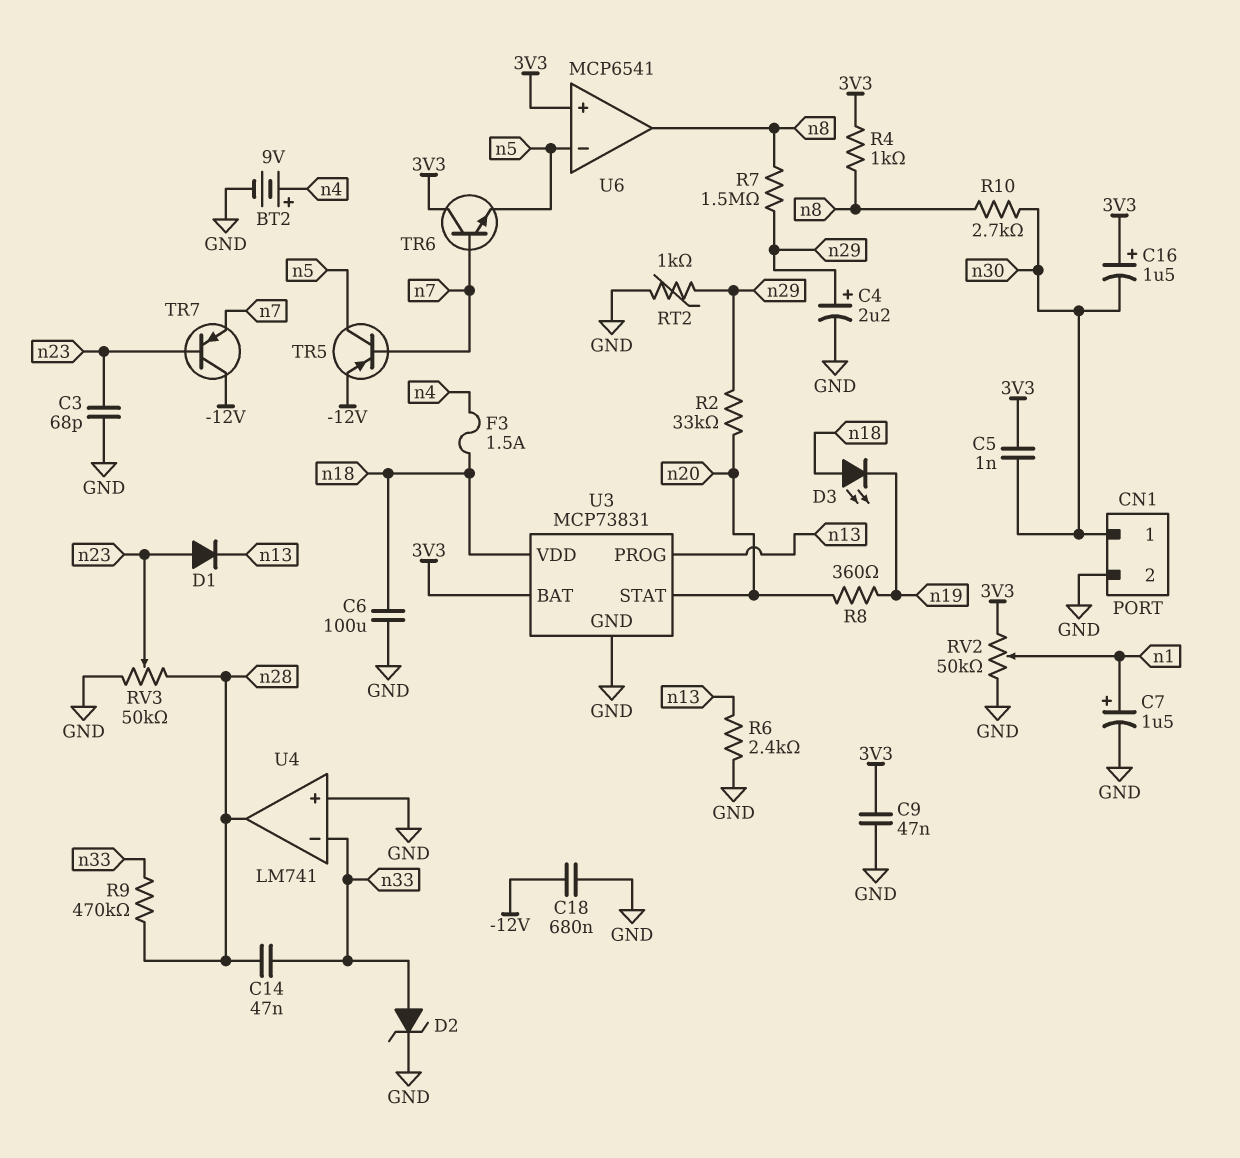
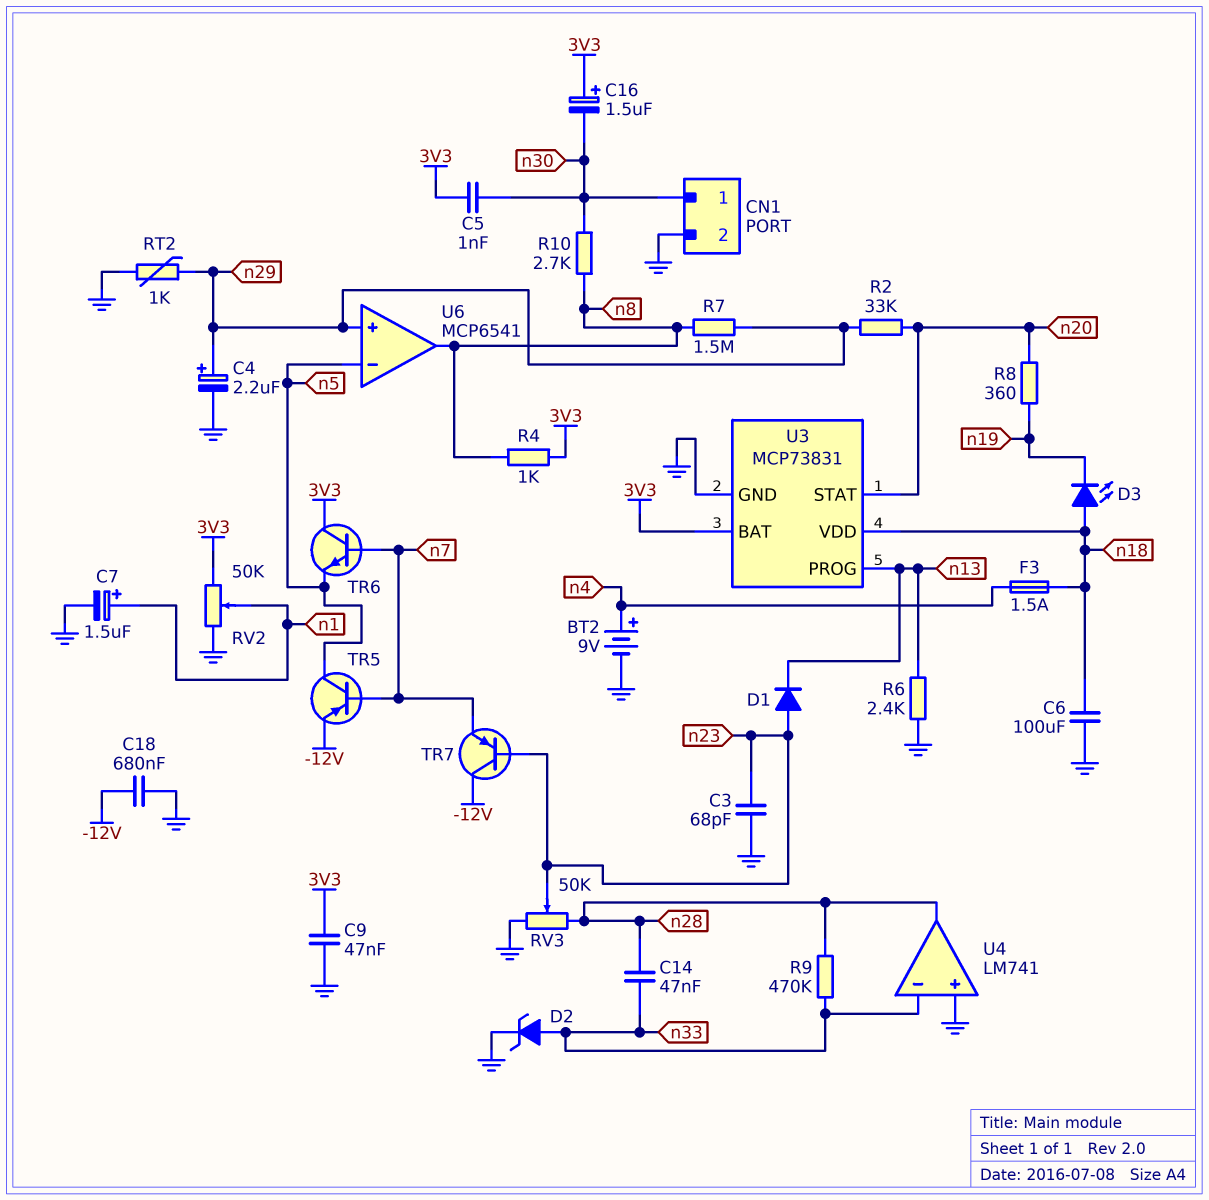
U6 pin in+: 3V3 -> n29

